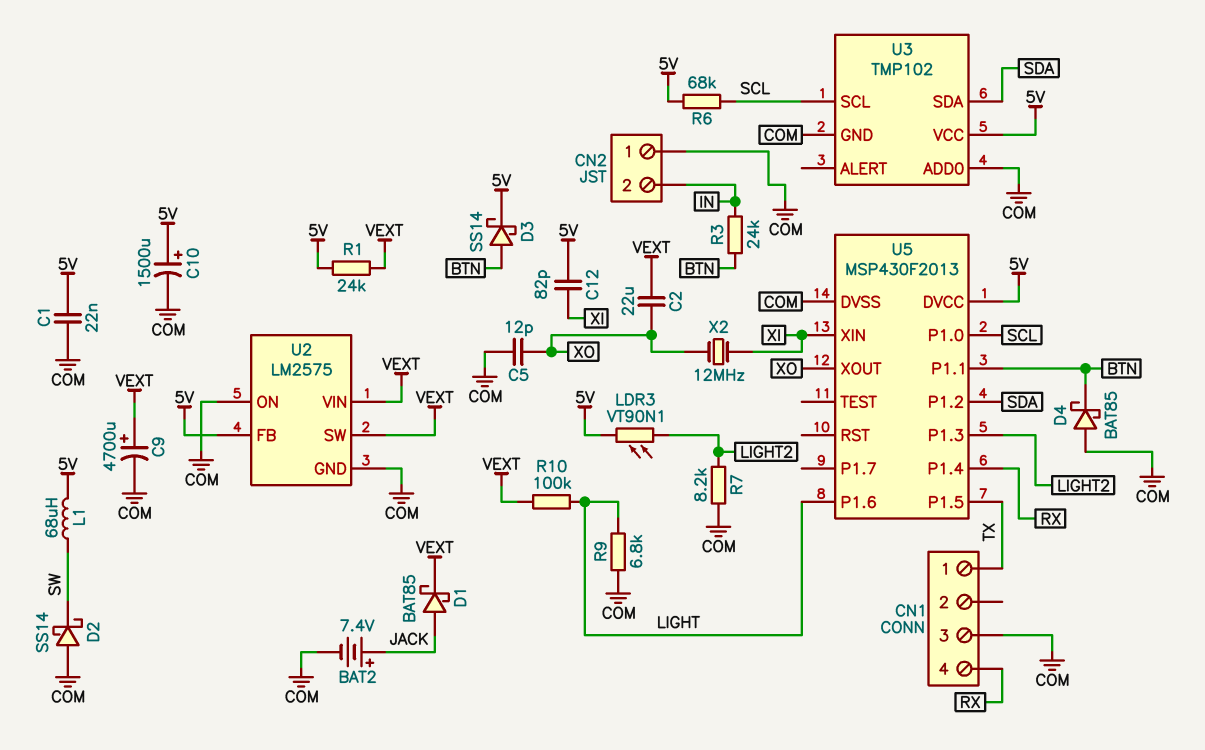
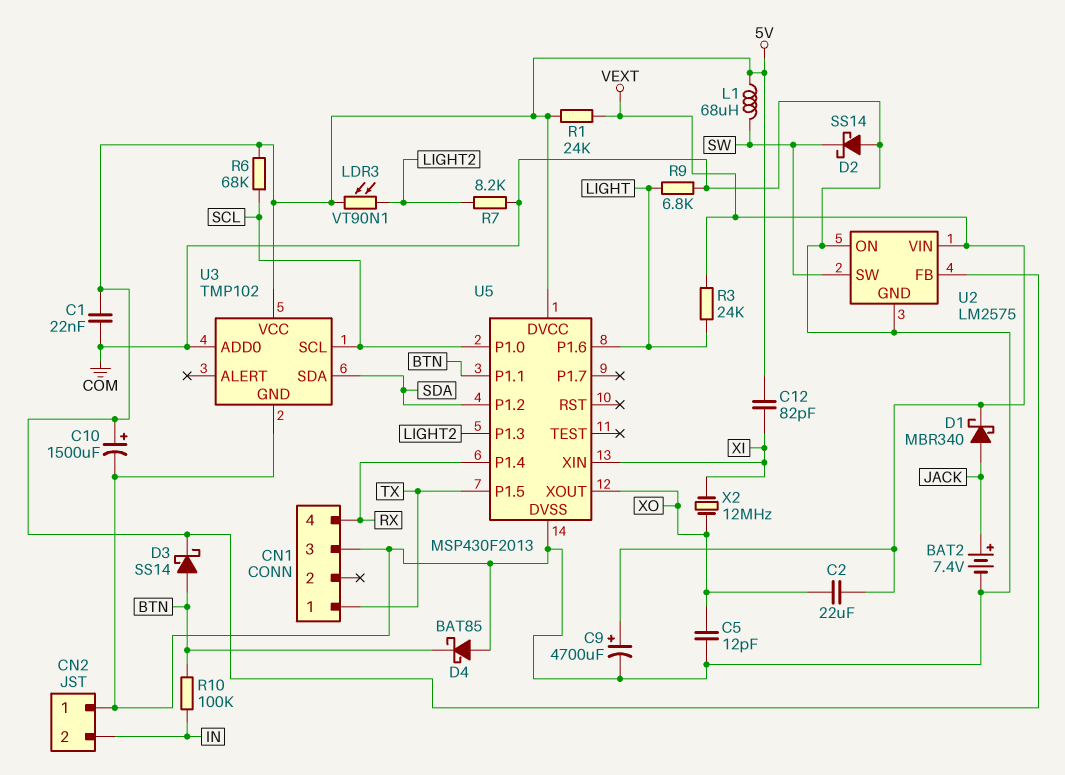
D1: schottky BAT85 (A JACK, K VEXT) -> schottky MBR340 (A JACK, K VEXT)
R3: 24k (BTN, IN) -> 24k (LIGHT, VEXT)
R10: 100k (LIGHT, VEXT) -> 100k (BTN, IN)
U2 pin SW: VEXT -> SW

